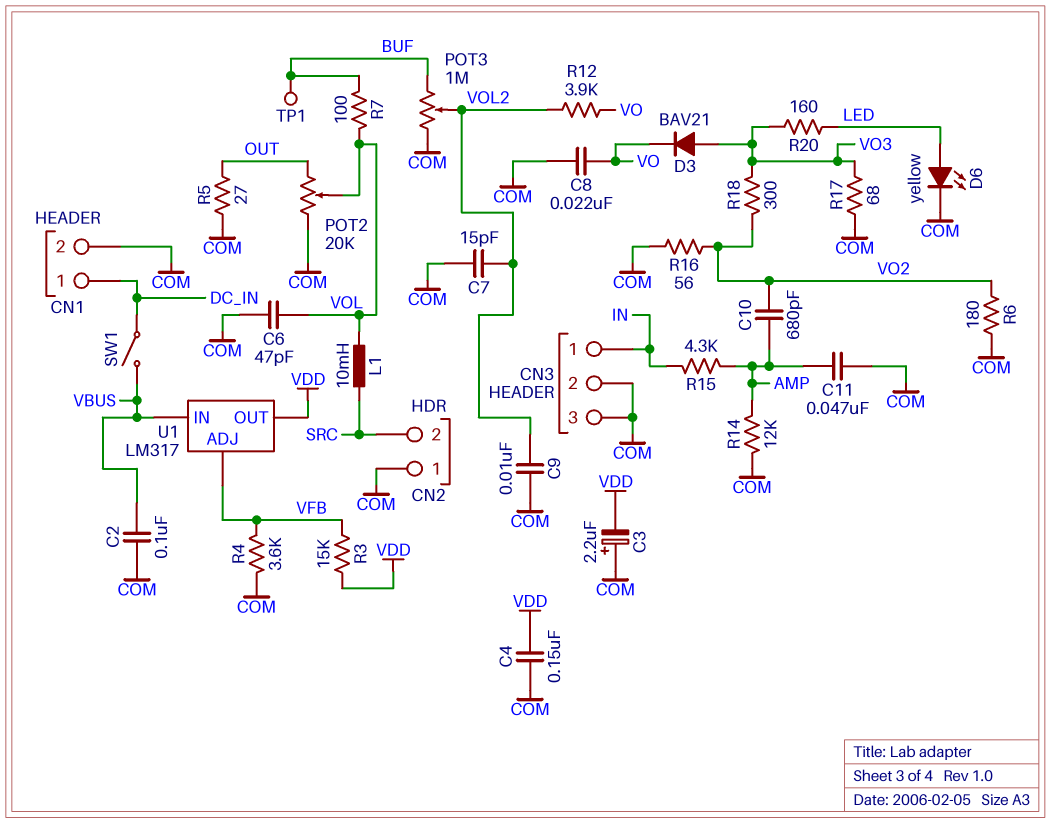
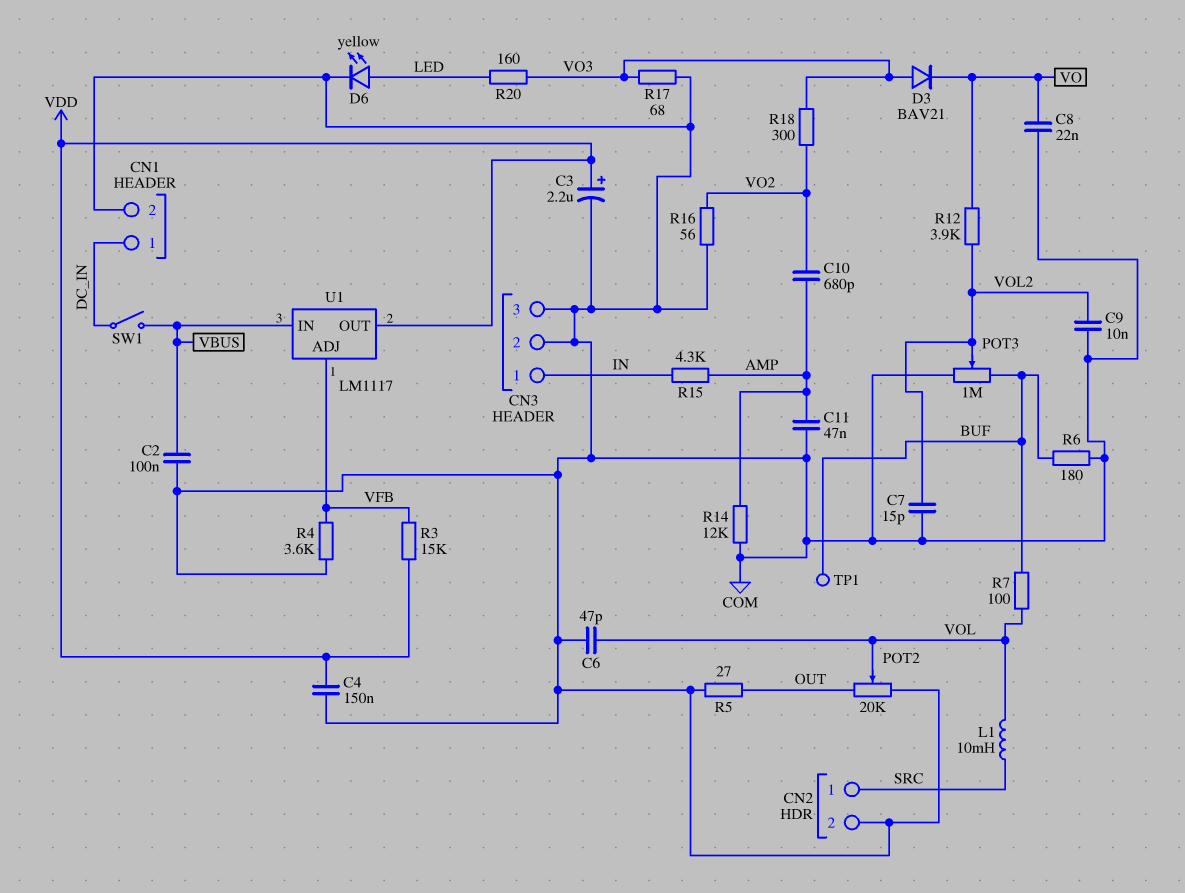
C3: 2.2uF (plus COM, minus VDD) -> 2.2uF (plus VDD, minus COM)
CN2 pin 1: COM -> SRC
CN2 pin 2: SRC -> COM
R6: 180 (COM, VO2) -> 180 (BUF, COM)
U1: LM317 -> LM1117

